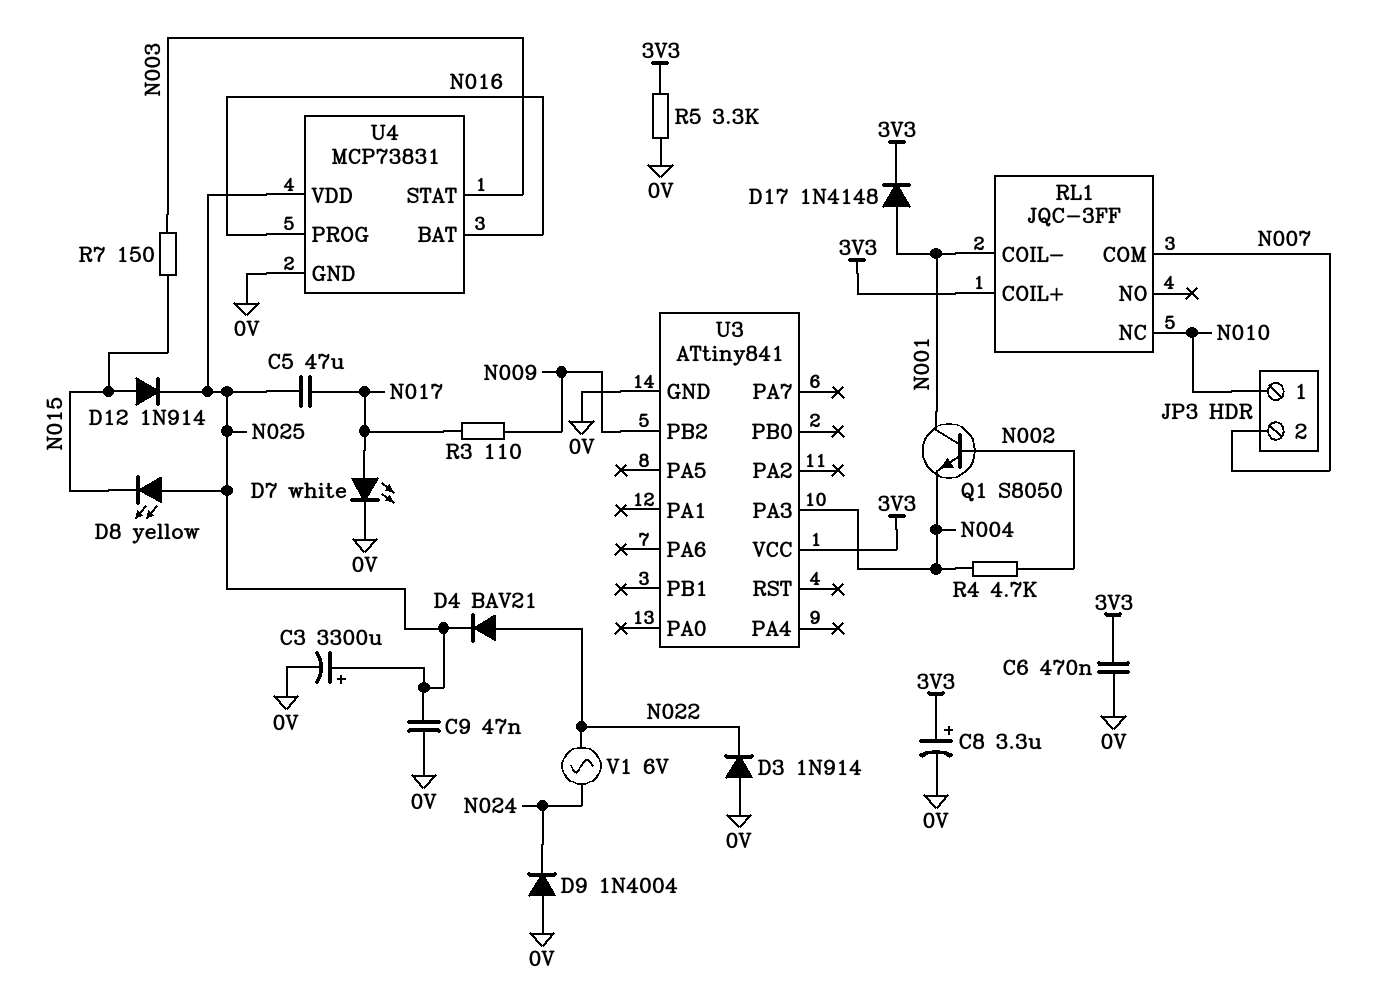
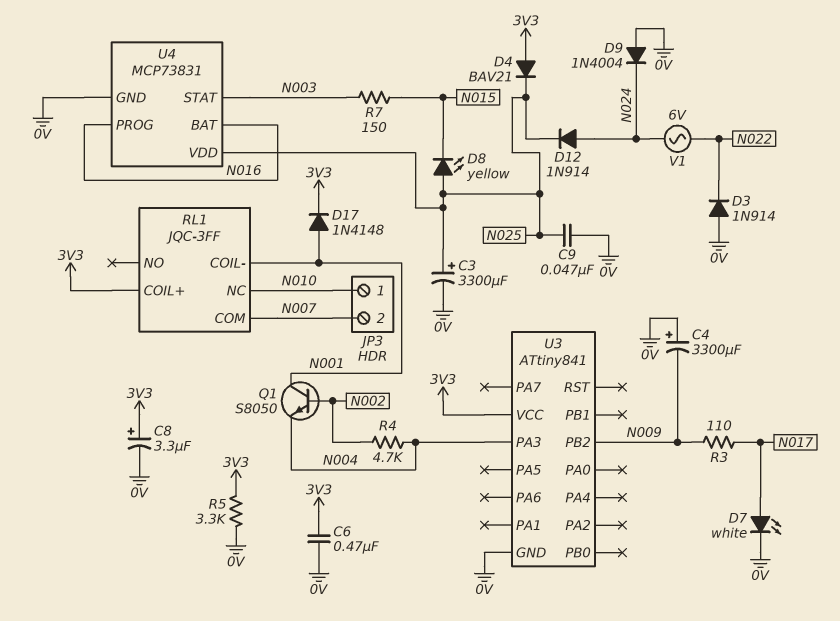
C4: none -> 3300uF (plus 0V, minus N009)
C5: 47uF (N017, N025) -> none
D4: diode BAV21 (A N022, K N025) -> diode BAV21 (A 3V3, K N025)
D12: diode 1N914 (A N015, K N025) -> diode 1N914 (A N024, K N025)

